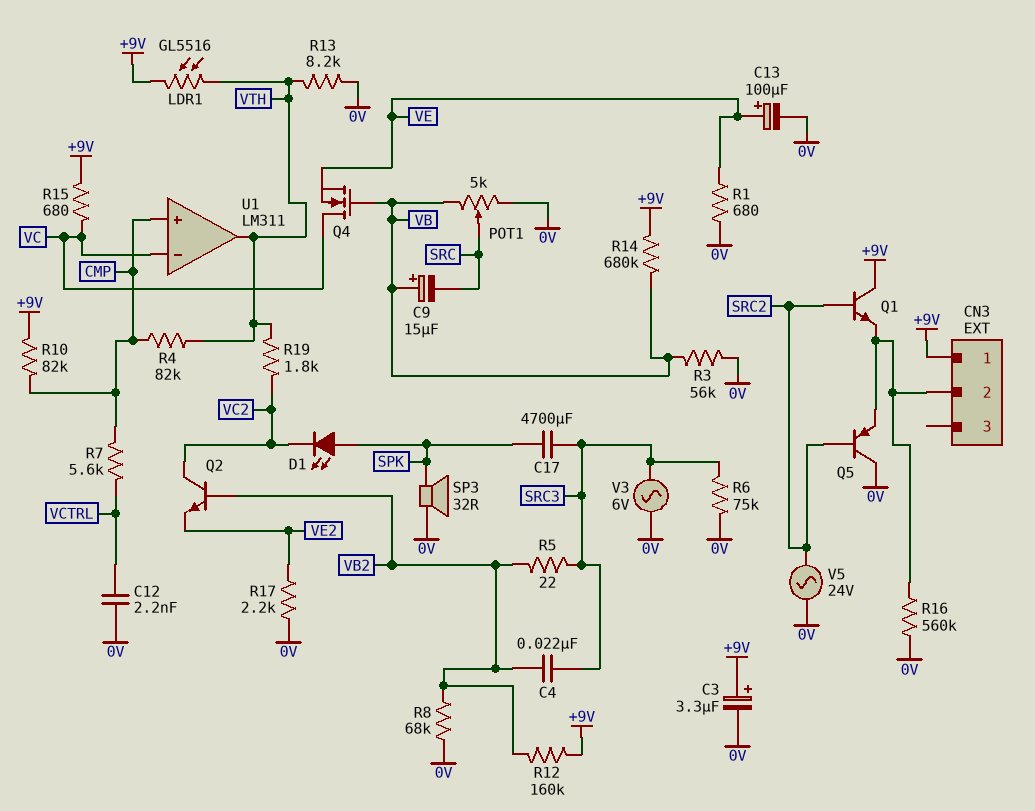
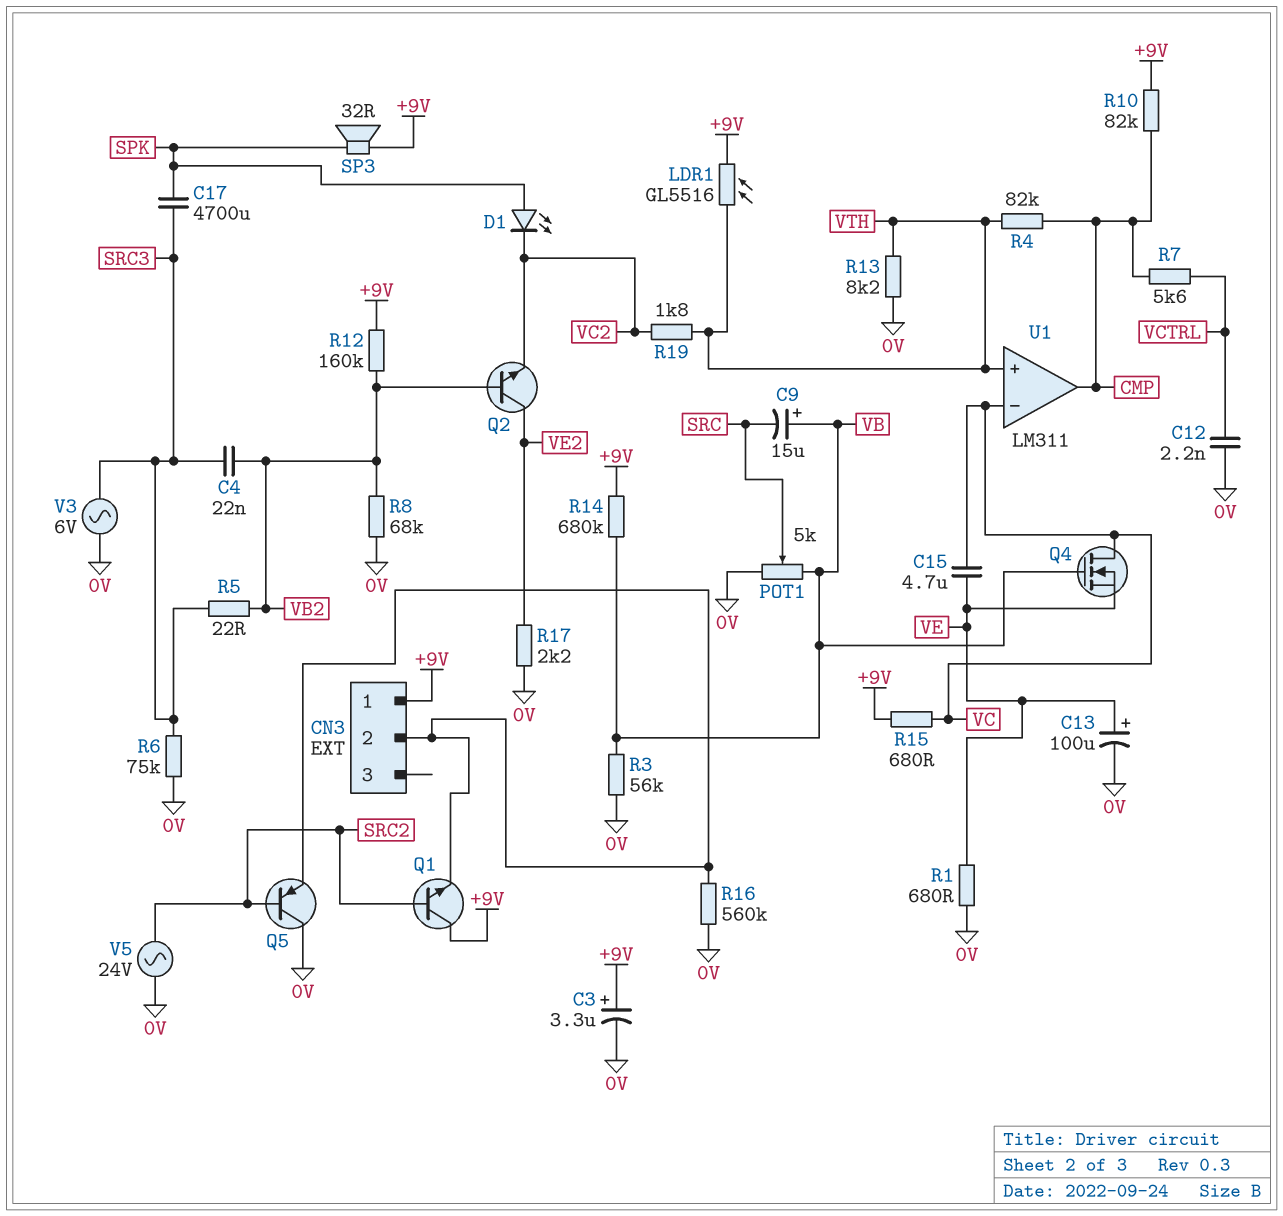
C15: none -> 4.7uF (VC, VE)
Q2: NPN (B VB2, C VC2, E VE2) -> NPN (B VB2, C VE2, E VC2)
SP3: speaker 32R (0V, SPK) -> speaker 32R (+9V, SPK)
U1 pin in+: CMP -> VTH
U1 pin out: VTH -> CMP

